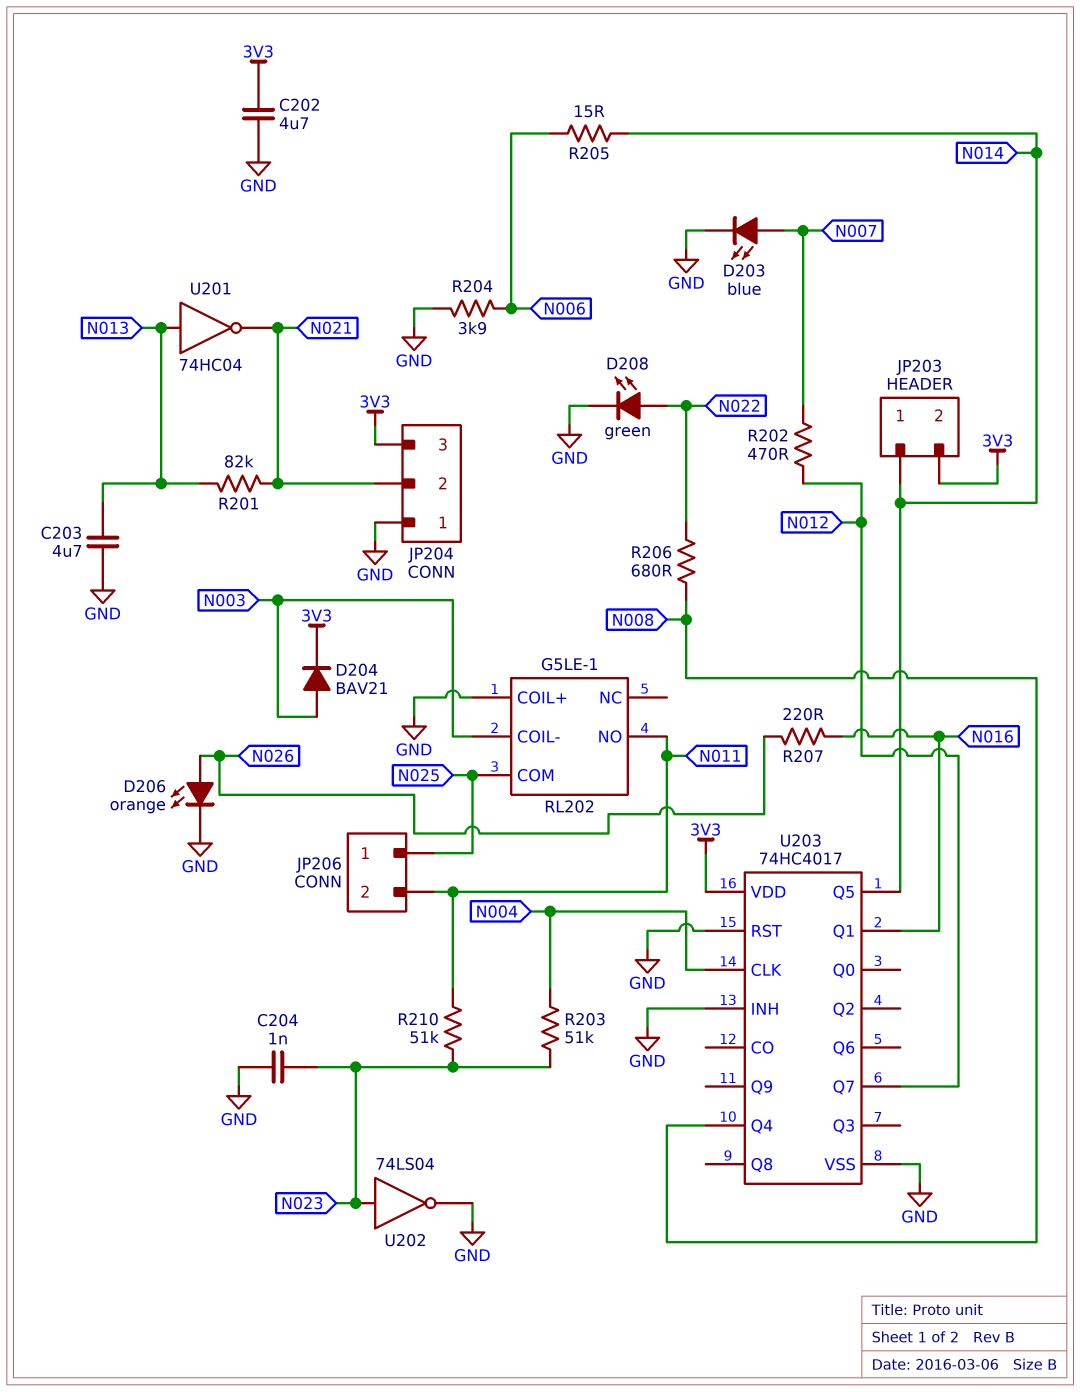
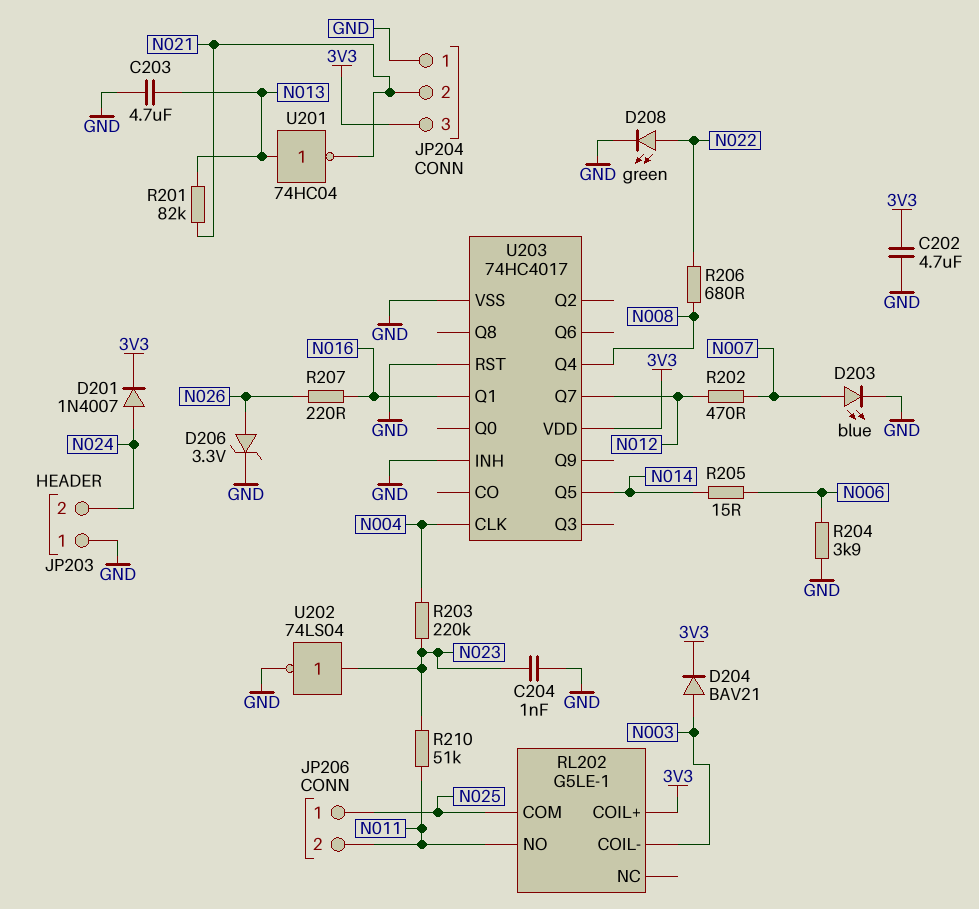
D201: none -> diode 1N4007 (A N024, K 3V3)
D206: LED orange (A N026, K GND) -> zener 3.3V (A N026, K GND)
JP203 pin 1: N014 -> GND
JP203 pin 2: 3V3 -> N024
R203: 51k (N004, N023) -> 220k (N004, N023)
RL202 pin COIL+: GND -> 3V3

